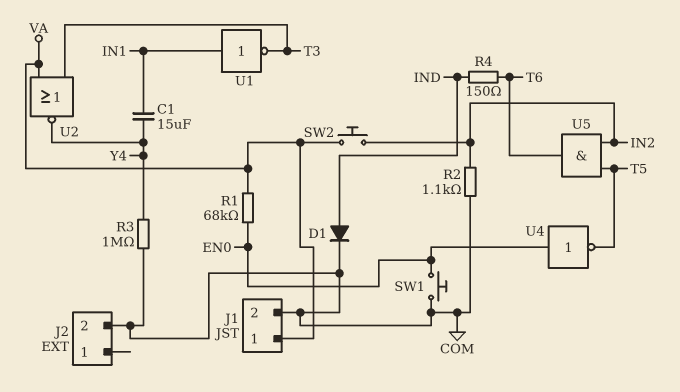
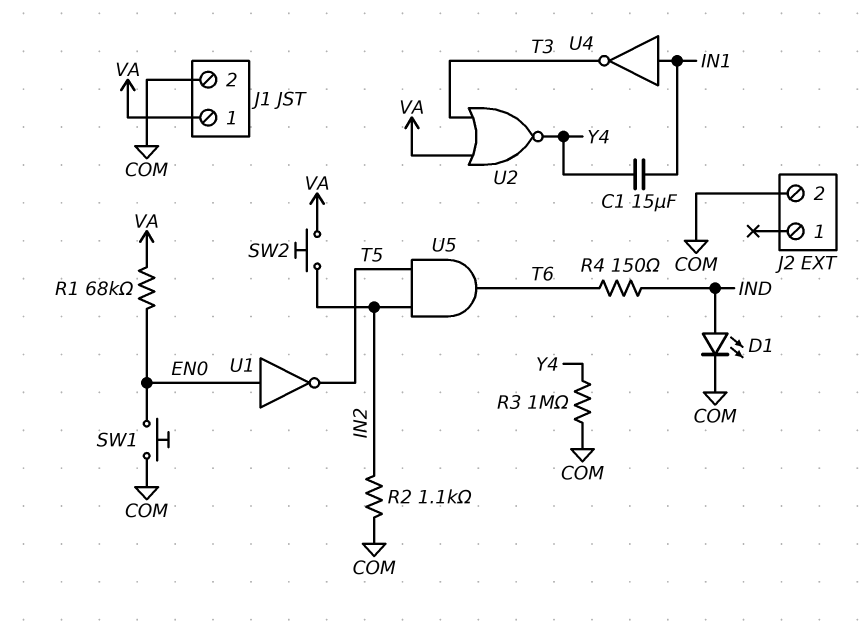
D1: diode (A IND, K COM) -> LED (A IND, K COM)
U1: NOT (in IN1, out T3) -> NOT (in EN0, out T5)
U4: NOT (in EN0, out T5) -> NOT (in IN1, out T3)

